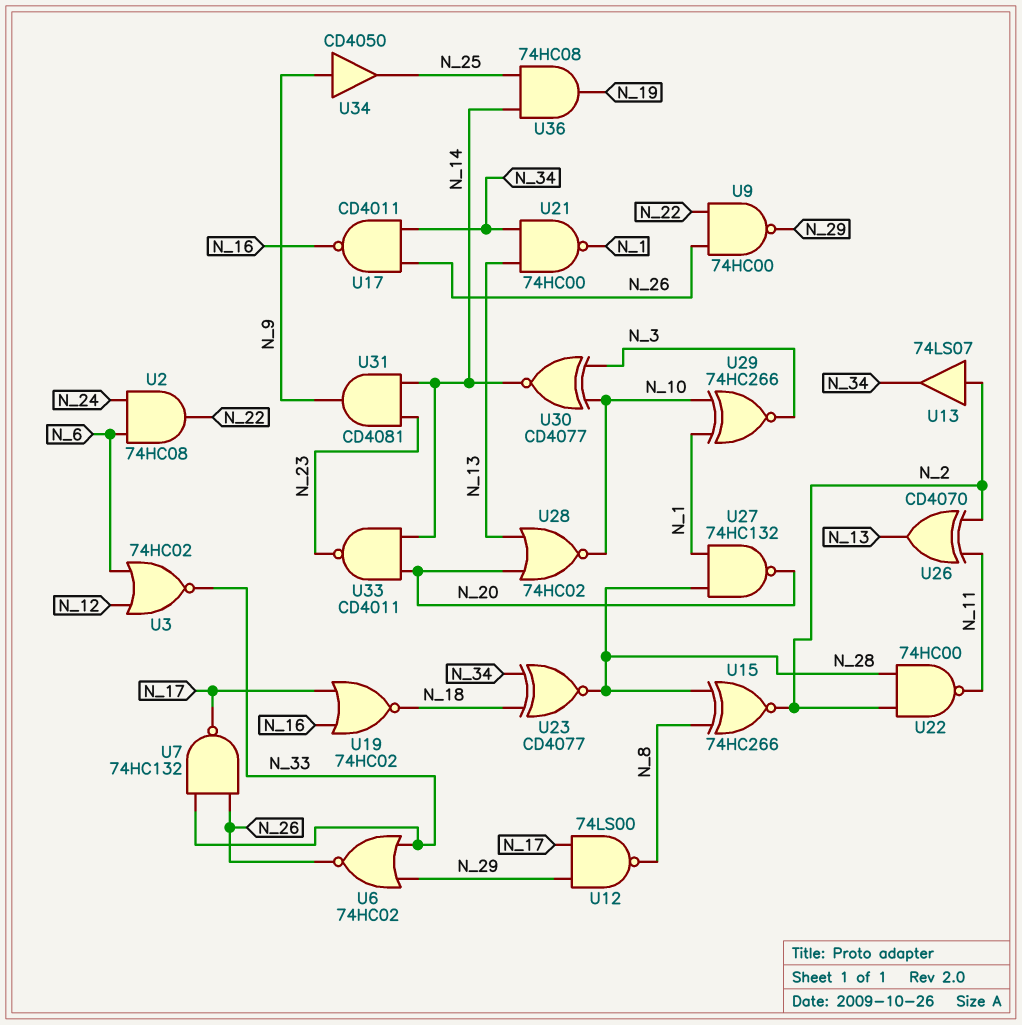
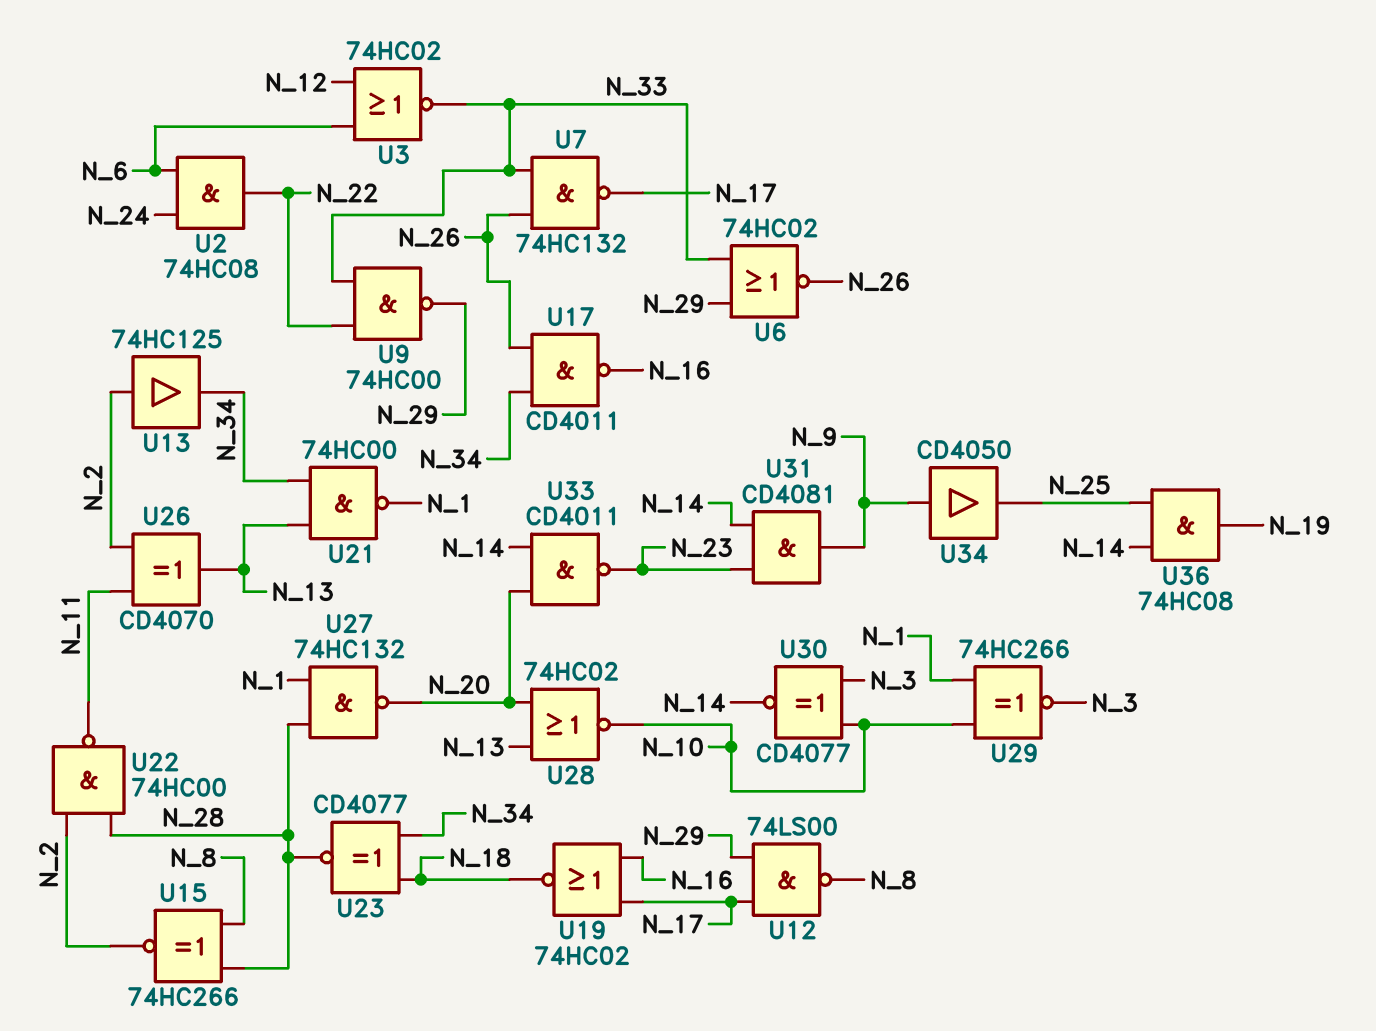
U9: NAND 74HC00 (in N_22, in N_26, out N_29) -> NAND 74HC00 (in N_22, in N_33, out N_29)
U13: buffer 74LS07 (in N_2, out N_34) -> buffer 74HC125 (in N_2, out N_34)

